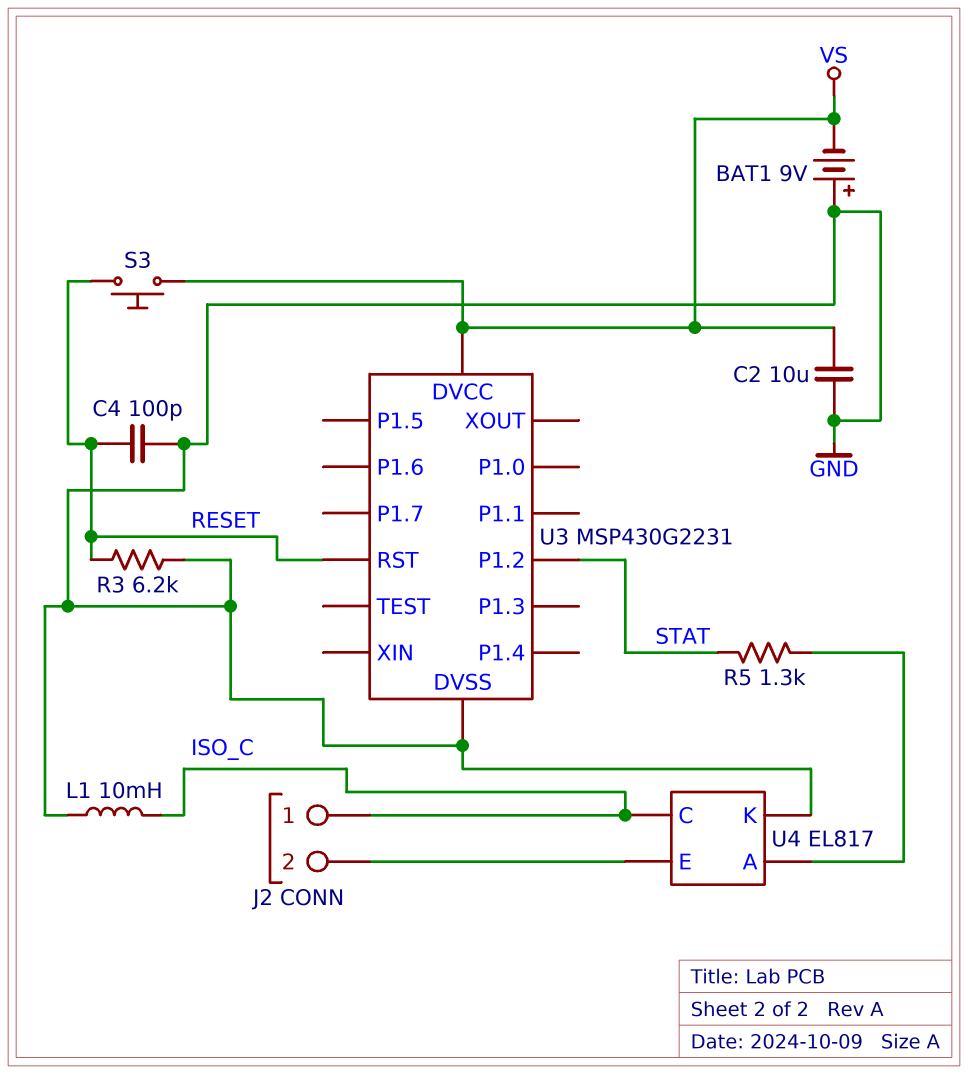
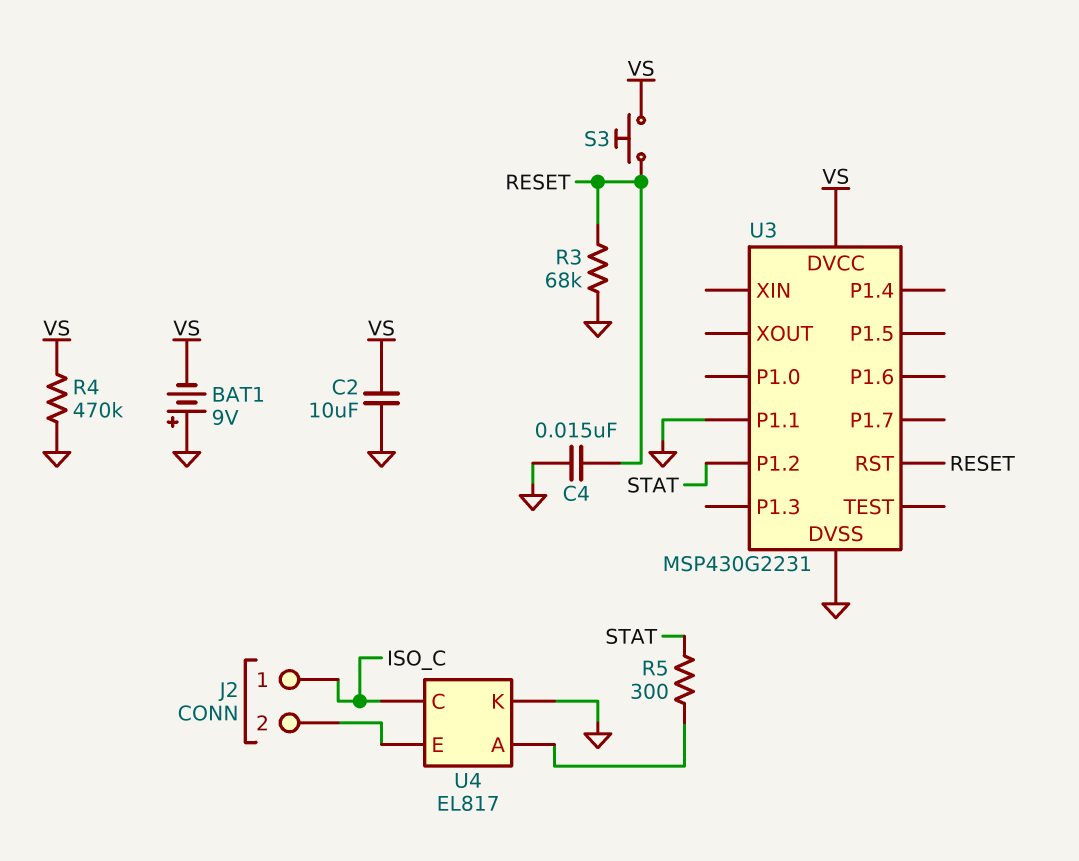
C4: 100pF (GND, RESET) -> 15nF (GND, RESET)
L1: 10mH (GND, ISO_C) -> none
R3: 6.2k (GND, RESET) -> 68k (GND, RESET)
R4: none -> 470k (GND, VS)
R5: 1.3k (STAT, U4/A) -> 300 (STAT, U4/A)
U3 pin P1.1: none -> GND

